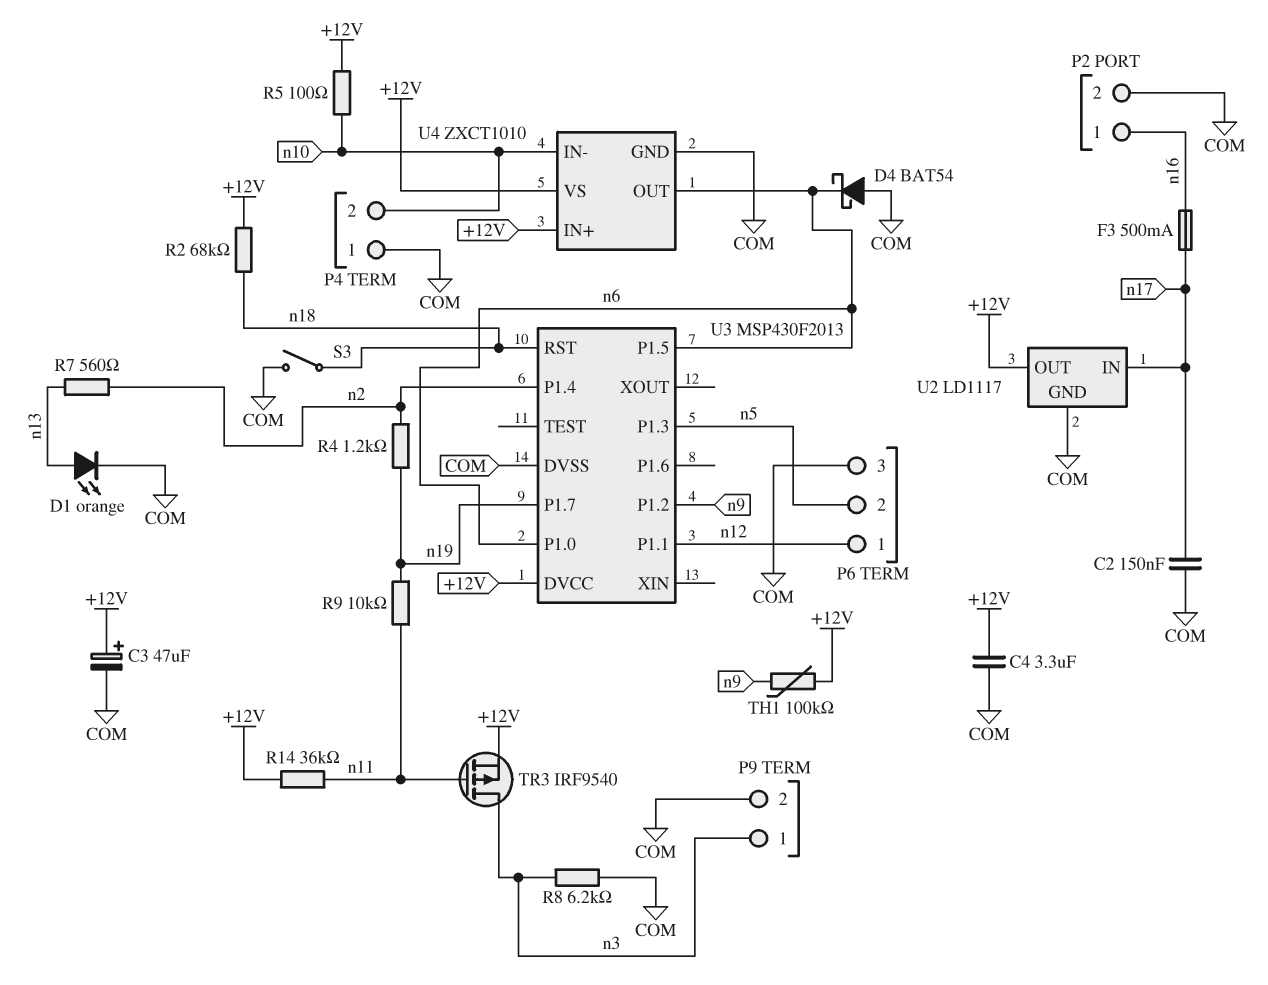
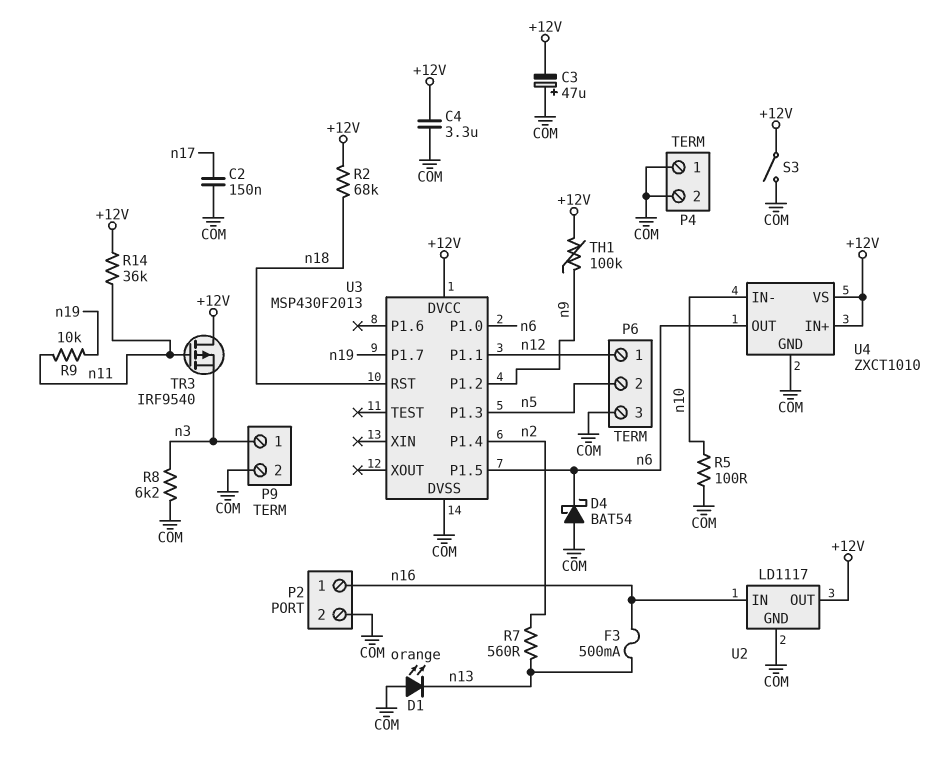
C3: 47uF (plus +12V, minus COM) -> 47uF (plus COM, minus +12V)
D1: LED orange (A n13, K COM) -> LED orange (A COM, K n13)
F3: 500mA (n16, n17) -> 500mA (n13, n16)
P4 pin 2: n10 -> COM
R4: 1.2k (n2, n19) -> none
R5: 100 (+12V, n10) -> 100 (COM, n10)
S3: switch (COM, n18) -> switch (+12V, COM)
TR3: PMOS IRF9540 (G n11, D n3, S +12V) -> PMOS IRF9540 (G n11, D +12V, S n3)
U2 pin IN: n17 -> n16

